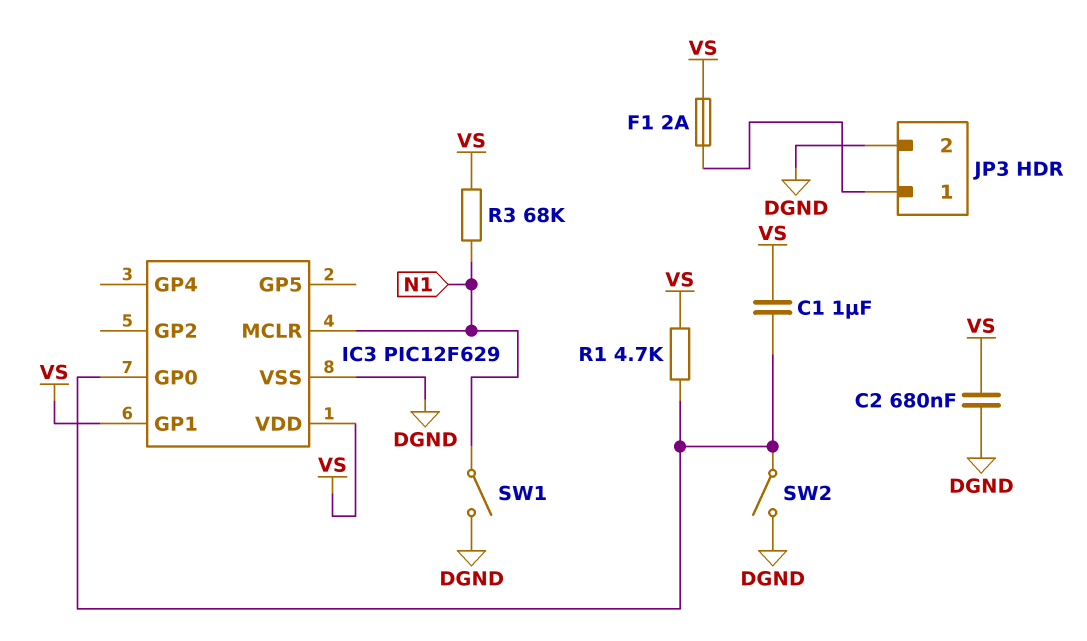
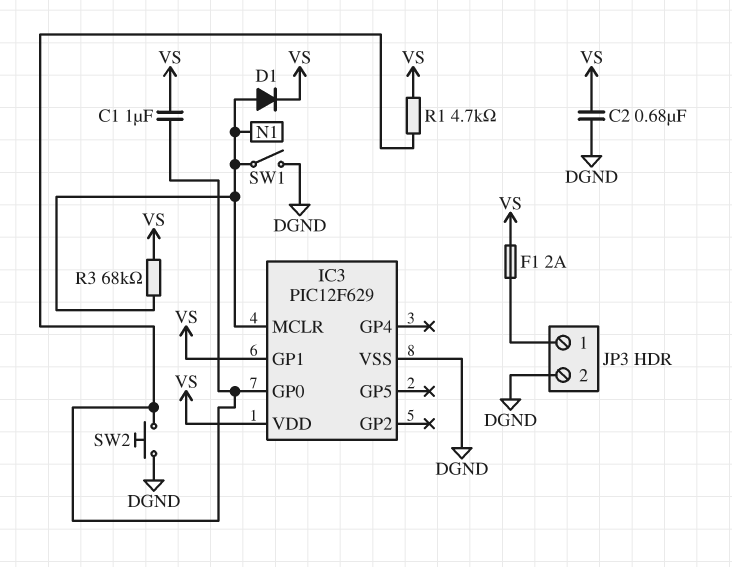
D1: none -> diode (A N1, K VS)
SW2: switch (DGND, IC3/GP0) -> button (DGND, IC3/GP0)

